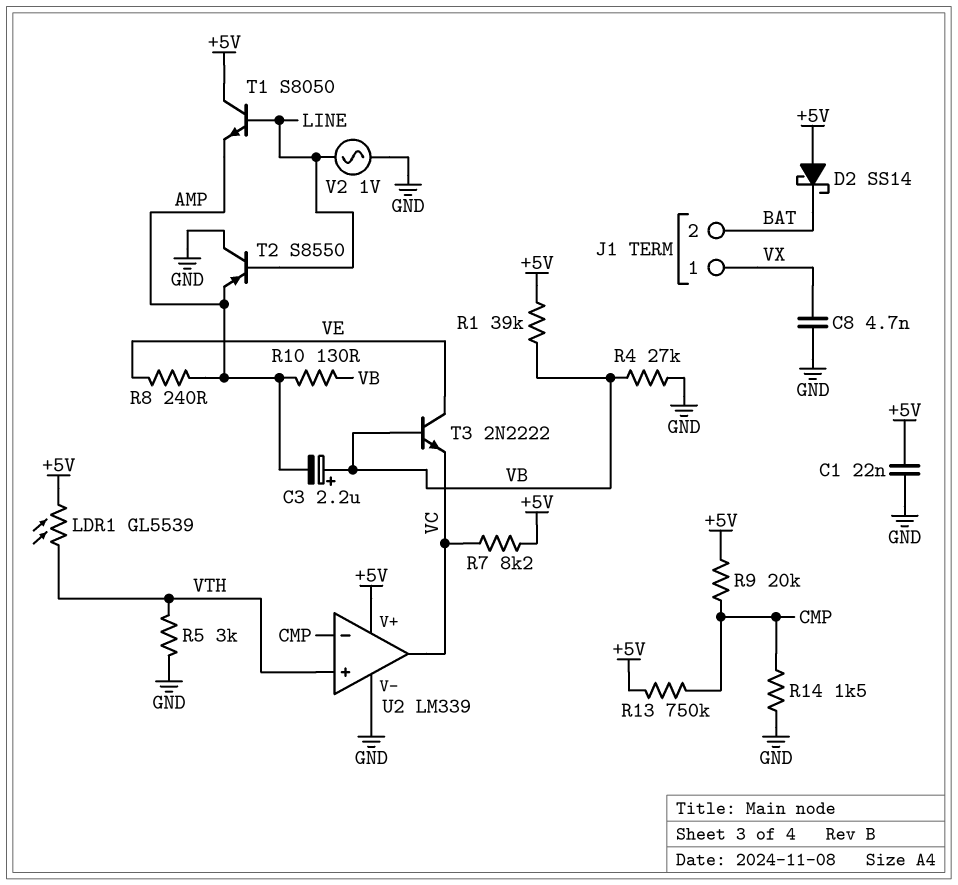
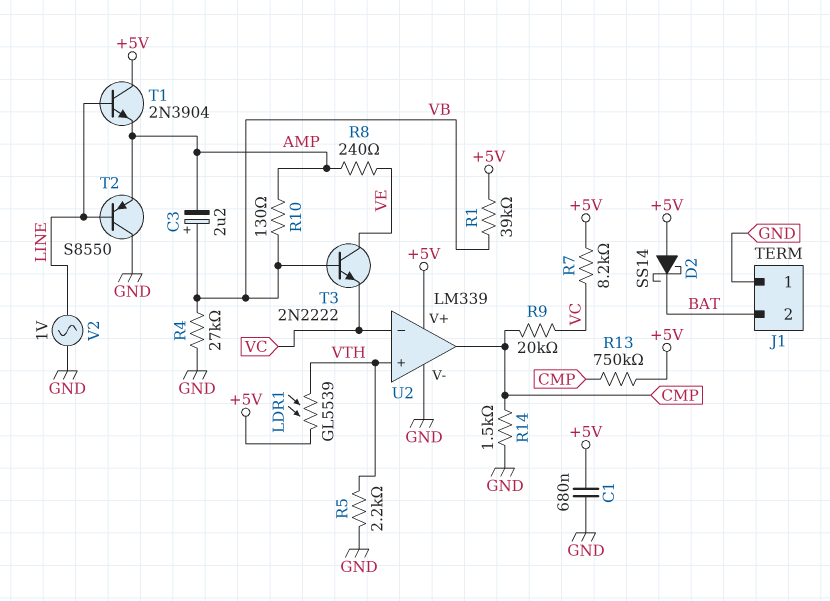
C1: 22nF (+5V, GND) -> 680nF (+5V, GND)
C8: 4.7nF (GND, VX) -> none
J1 pin 1: VX -> GND
R5: 3k (GND, VTH) -> 2.2k (GND, VTH)
R9: 20k (+5V, CMP) -> 20k (CMP, VC)
T1: NPN S8050 (B LINE, C +5V, E AMP) -> NPN 2N3904 (B LINE, C +5V, E AMP)
U2 pin in-: CMP -> VC
U2 pin out: VC -> CMP

